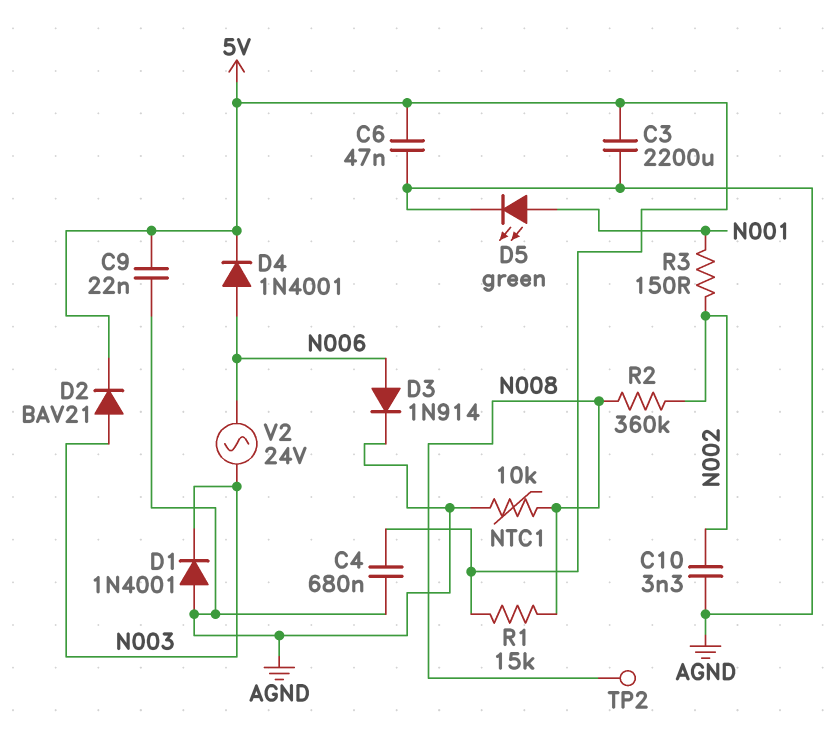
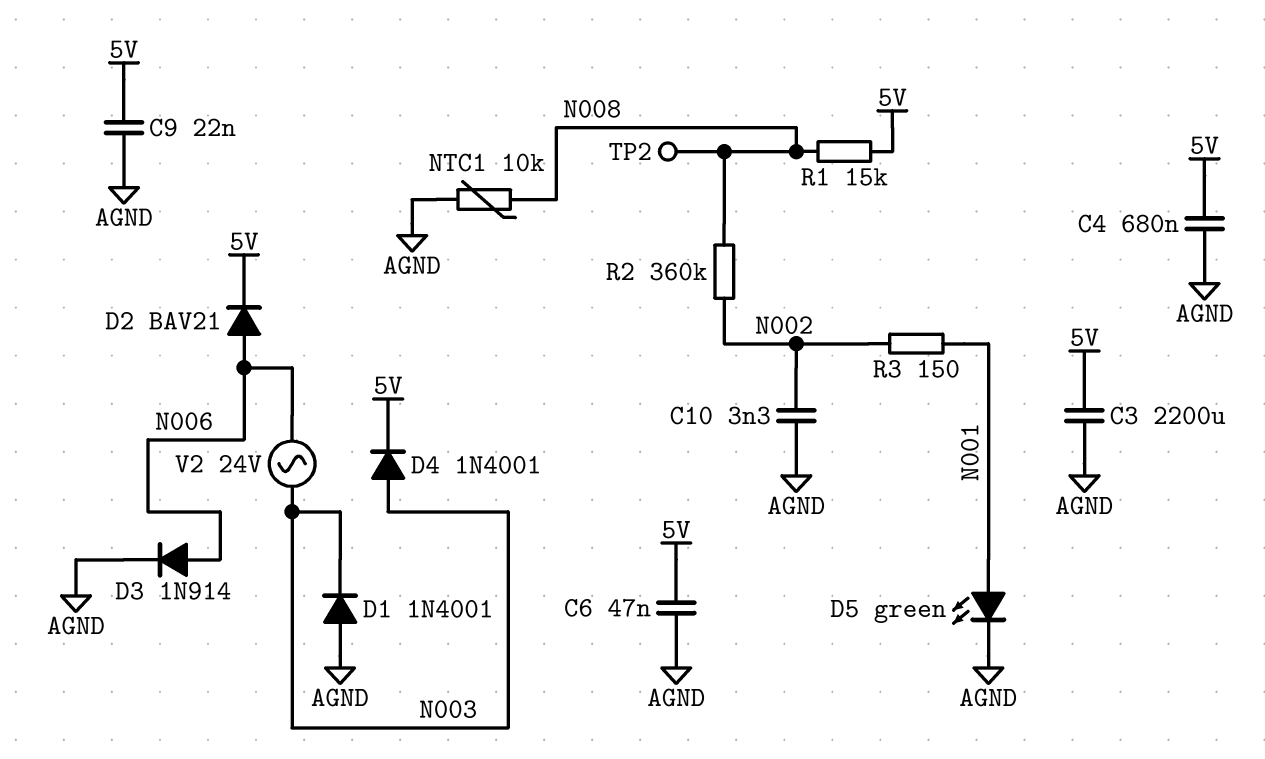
D2: diode BAV21 (A N003, K 5V) -> diode BAV21 (A N006, K 5V)
D4: diode 1N4001 (A N006, K 5V) -> diode 1N4001 (A N003, K 5V)

